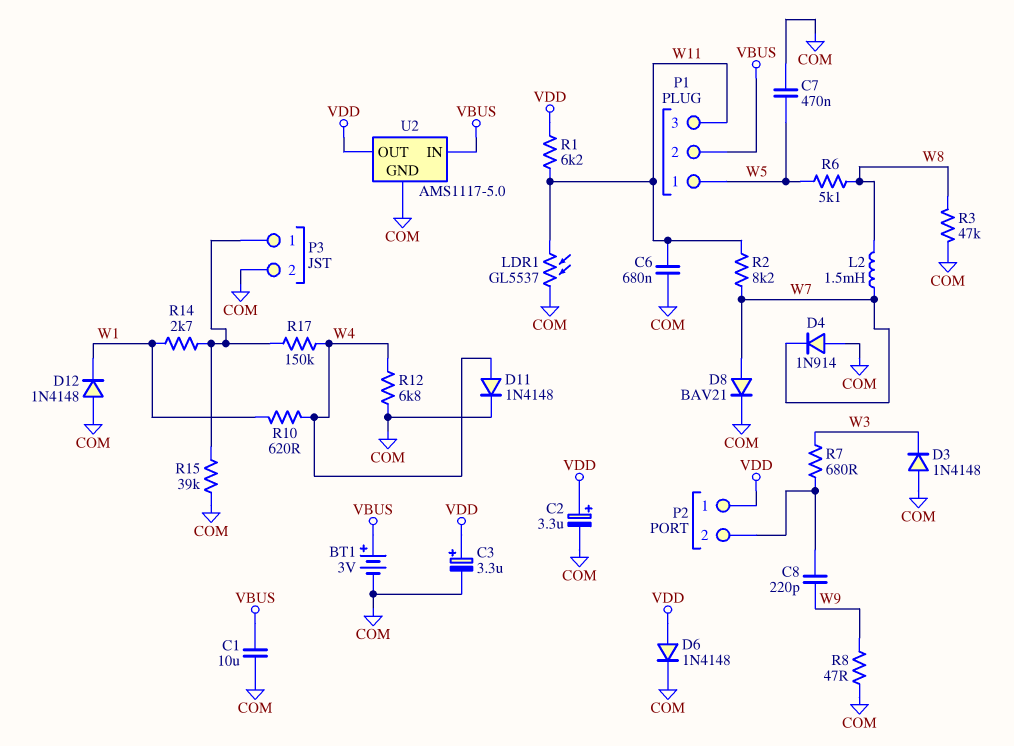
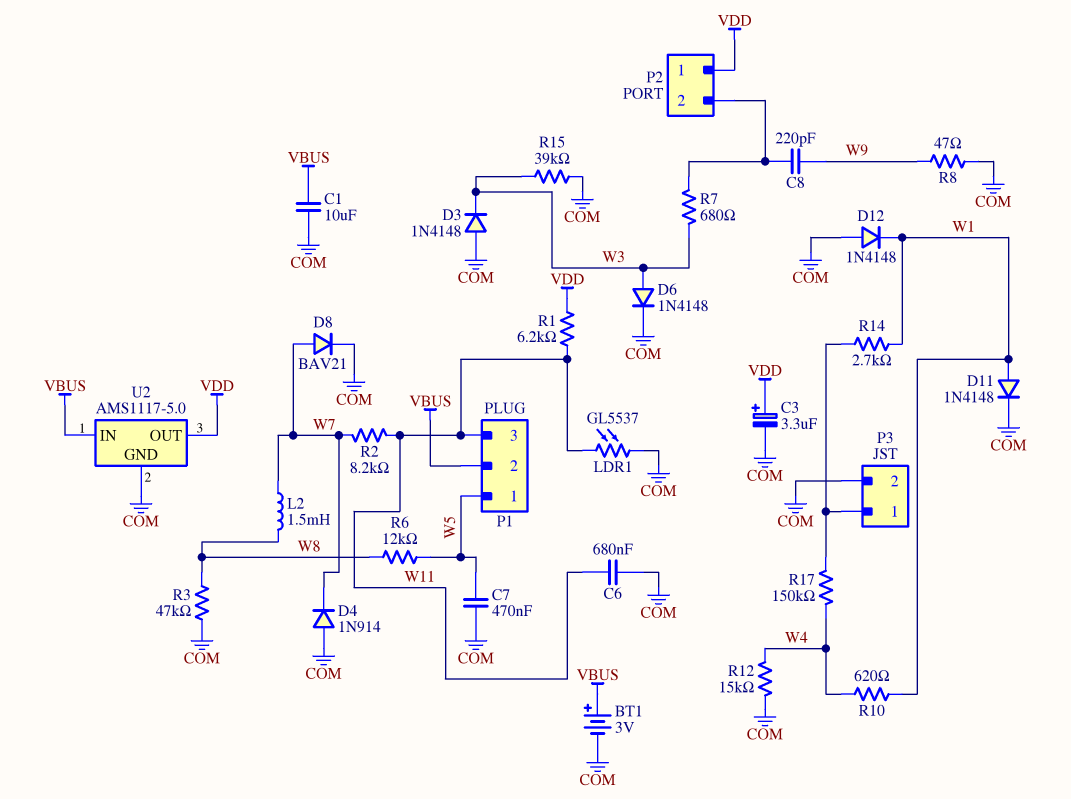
C2: 3.3uF (plus VDD, minus COM) -> none
D6: diode 1N4148 (A VDD, K COM) -> diode 1N4148 (A W3, K COM)
D11: diode 1N4148 (A W4, K COM) -> diode 1N4148 (A W1, K COM)
R6: 5.1k (W5, W8) -> 12k (W5, W8)
R12: 6.8k (COM, W4) -> 15k (COM, W4)
R15: 39k (COM, P3/1) -> 39k (COM, W3)

